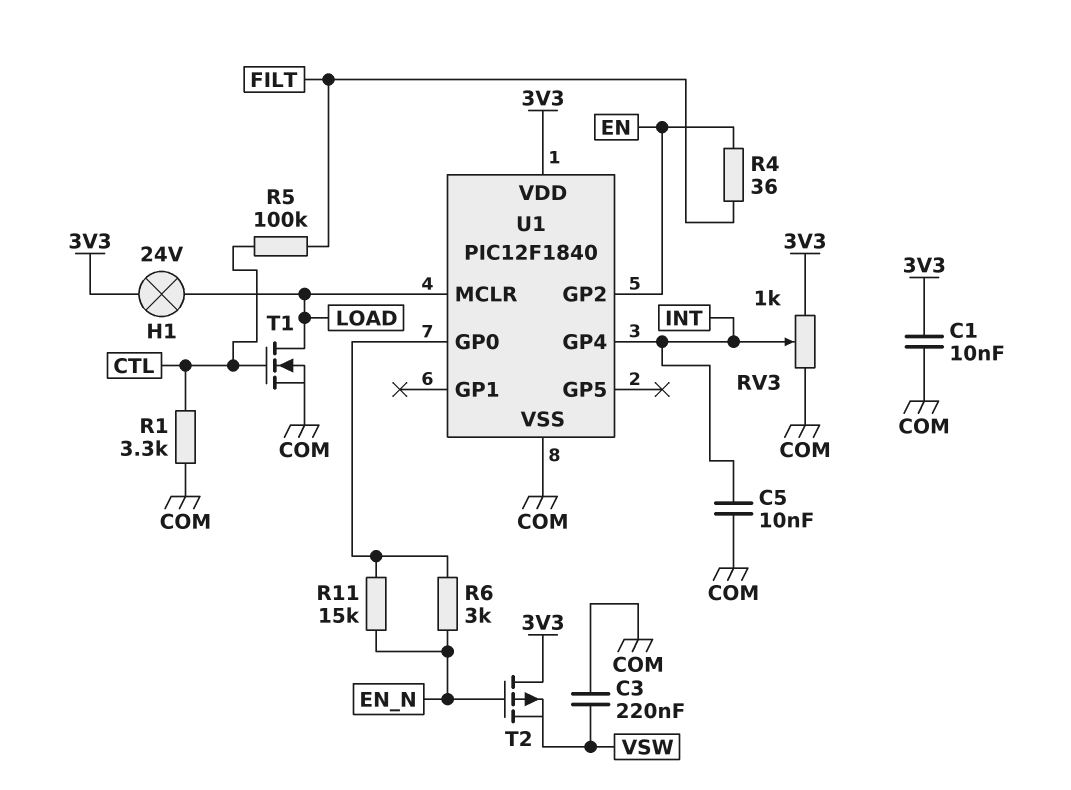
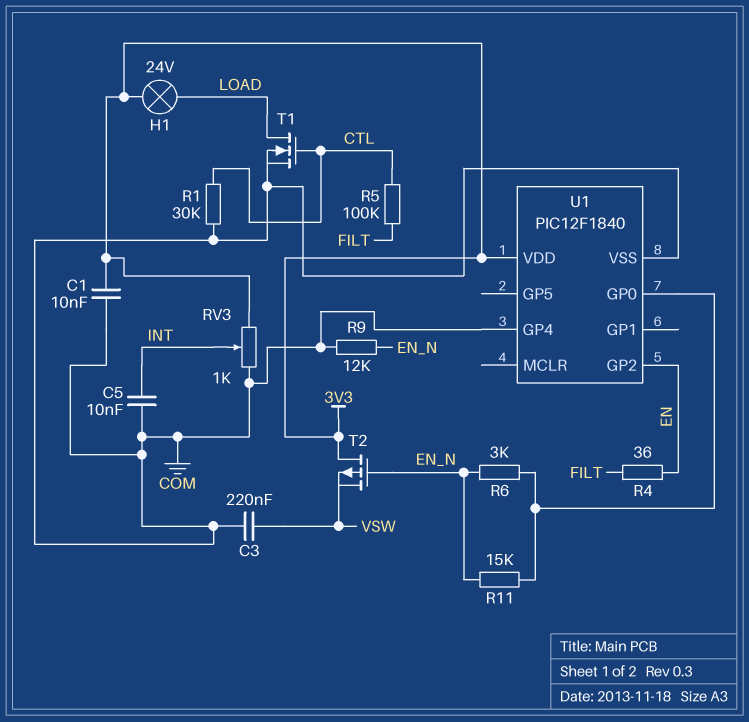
R1: 3.3k (COM, CTL) -> 30k (COM, CTL)
R9: none -> 12k (COM, EN_N)
U1 pin GP4: INT -> COM
U1 pin MCLR: LOAD -> none

